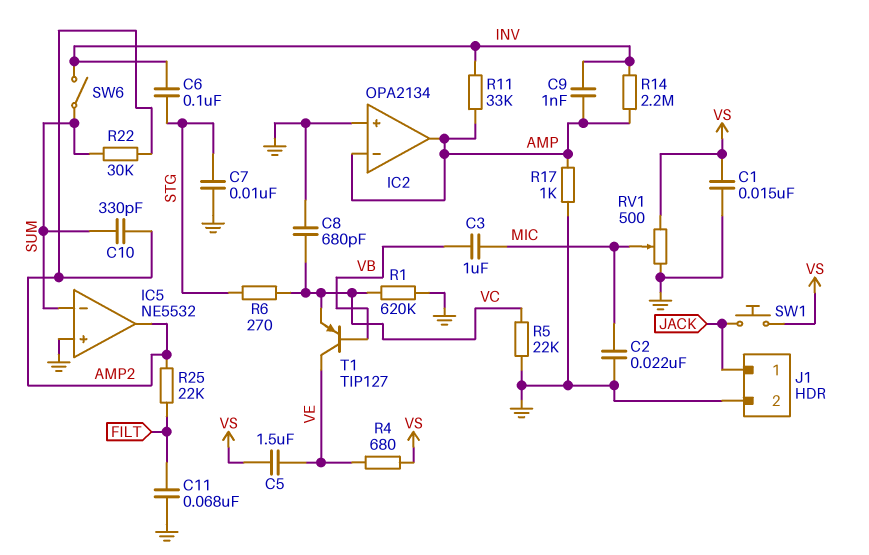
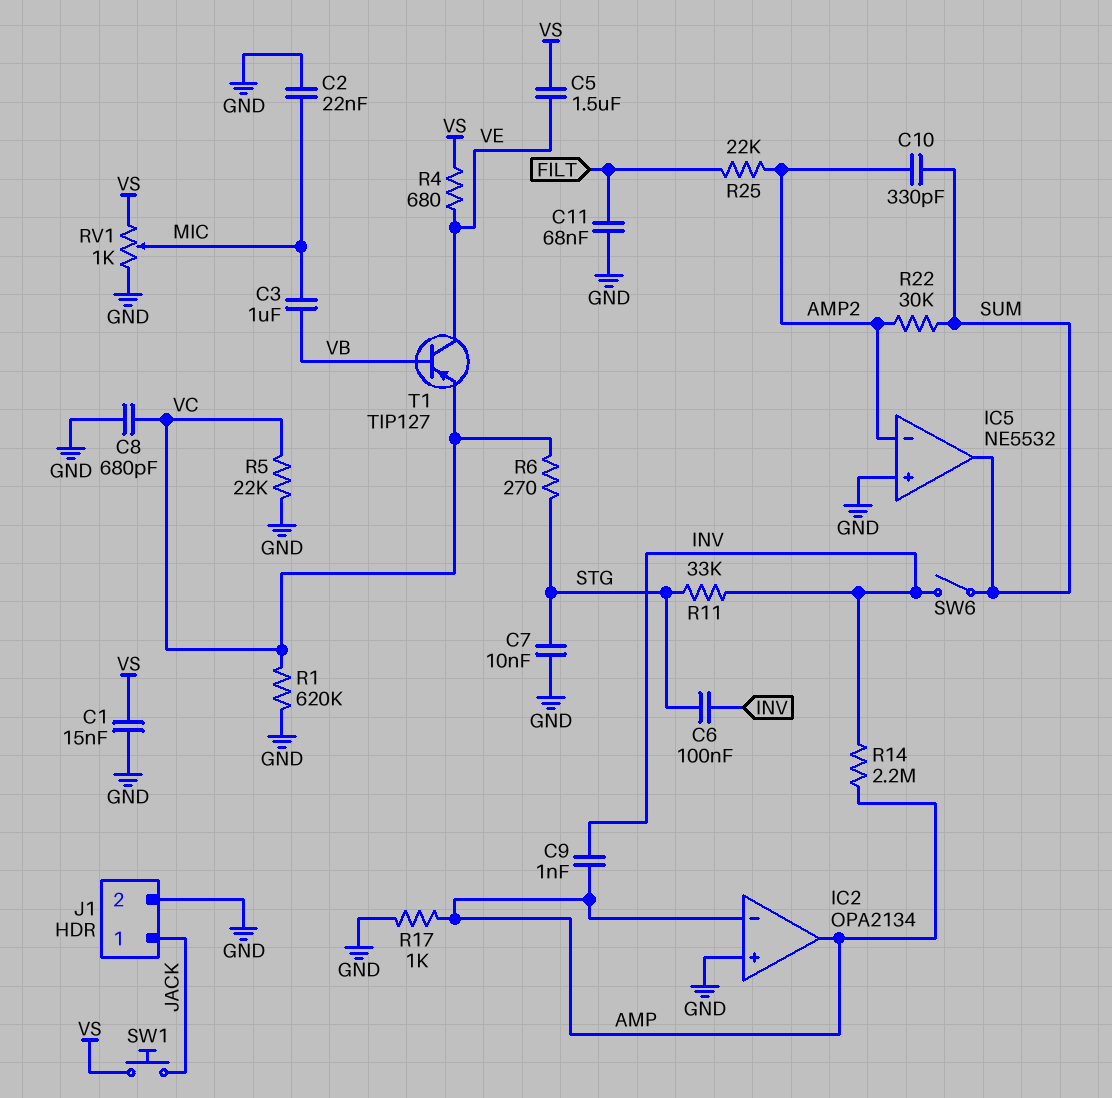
IC5 pin in-: SUM -> AMP2
IC5 pin out: AMP2 -> SUM
R11: 33k (AMP, INV) -> 33k (INV, STG)
RV1: 500 (GND, VS, wiper MIC) -> 1k (GND, VS, wiper MIC)

